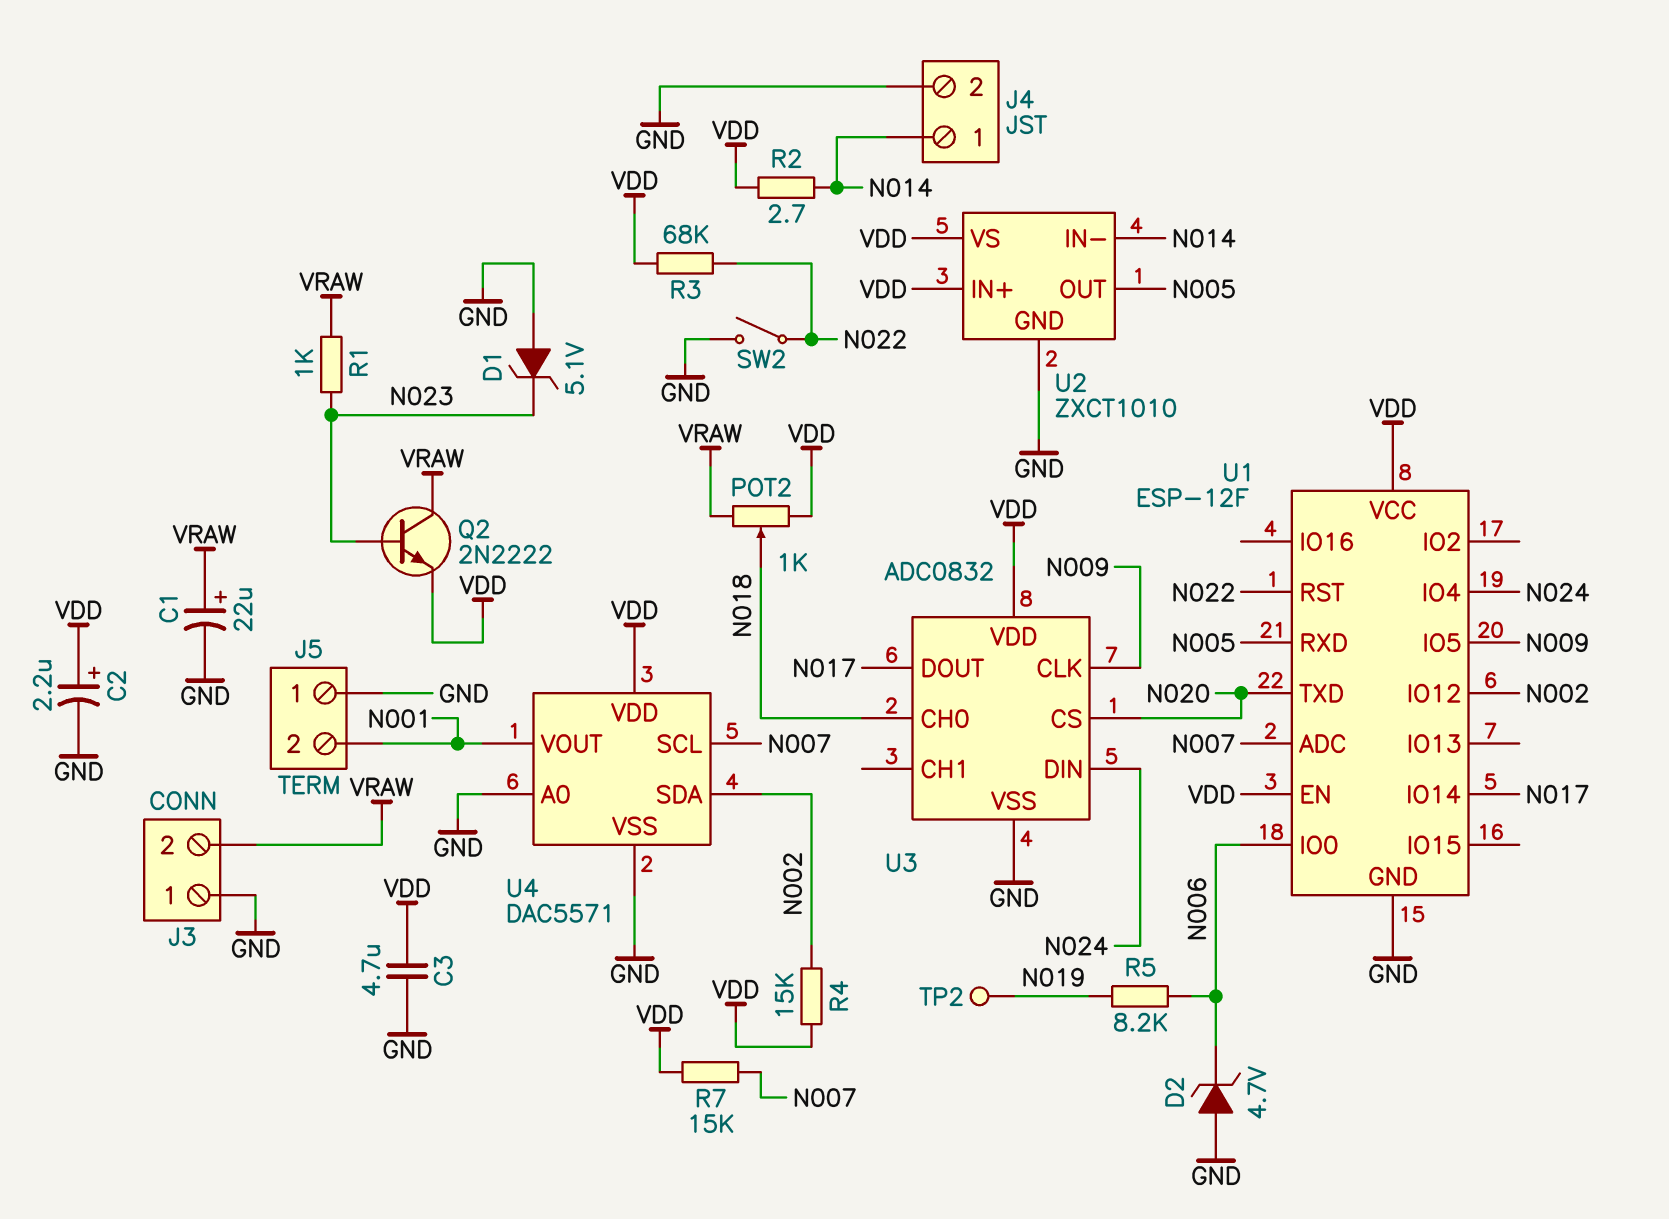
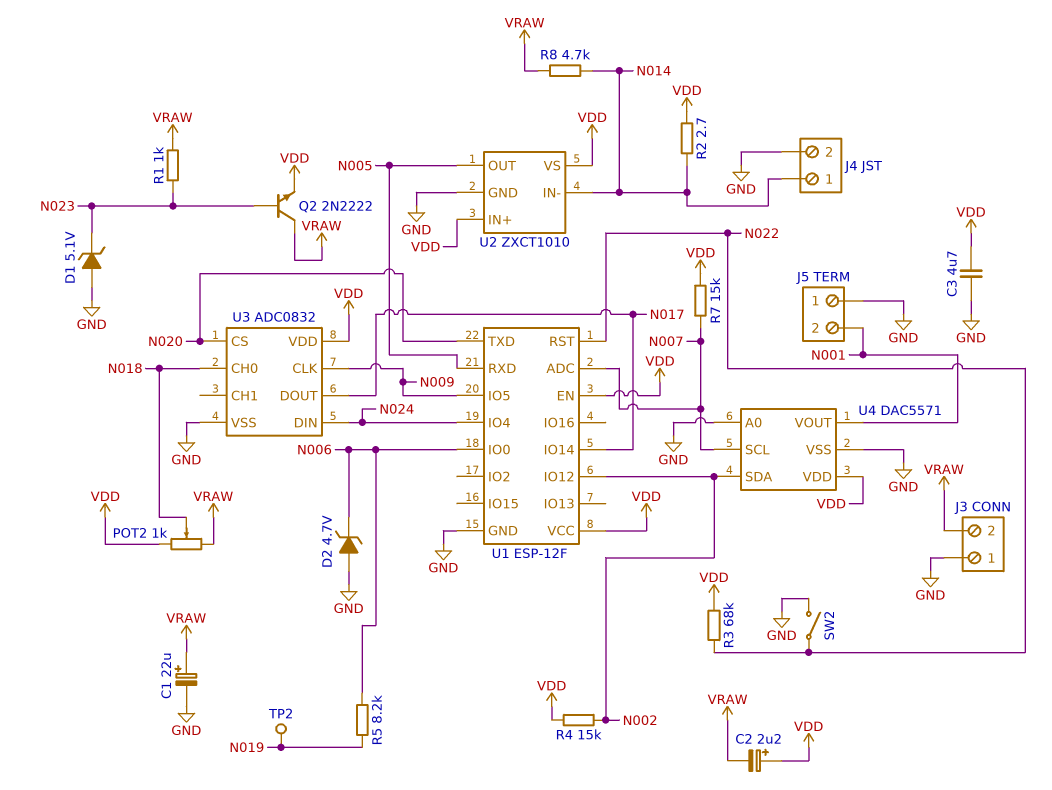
C2: 2.2uF (plus VDD, minus GND) -> 2.2uF (plus VDD, minus VRAW)
R8: none -> 4.7k (N014, VRAW)

